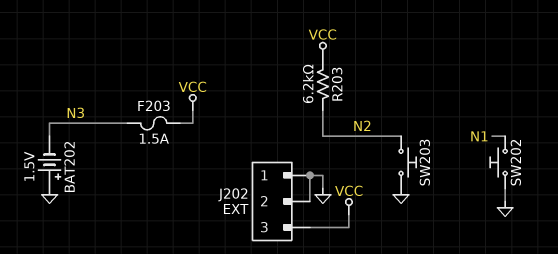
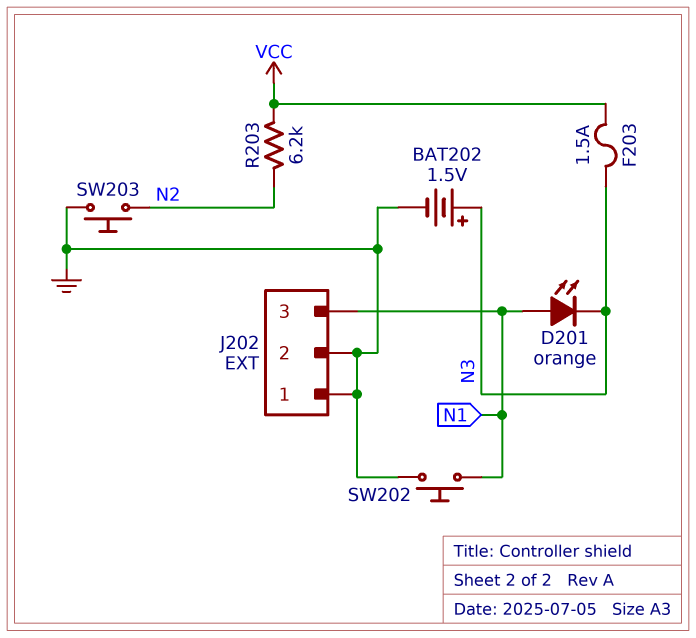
BAT202: 1.5V (plus GND, minus N3) -> 1.5V (plus N3, minus GND)
D201: none -> LED orange (A N1, K N3)
J202 pin 3: VCC -> N1

